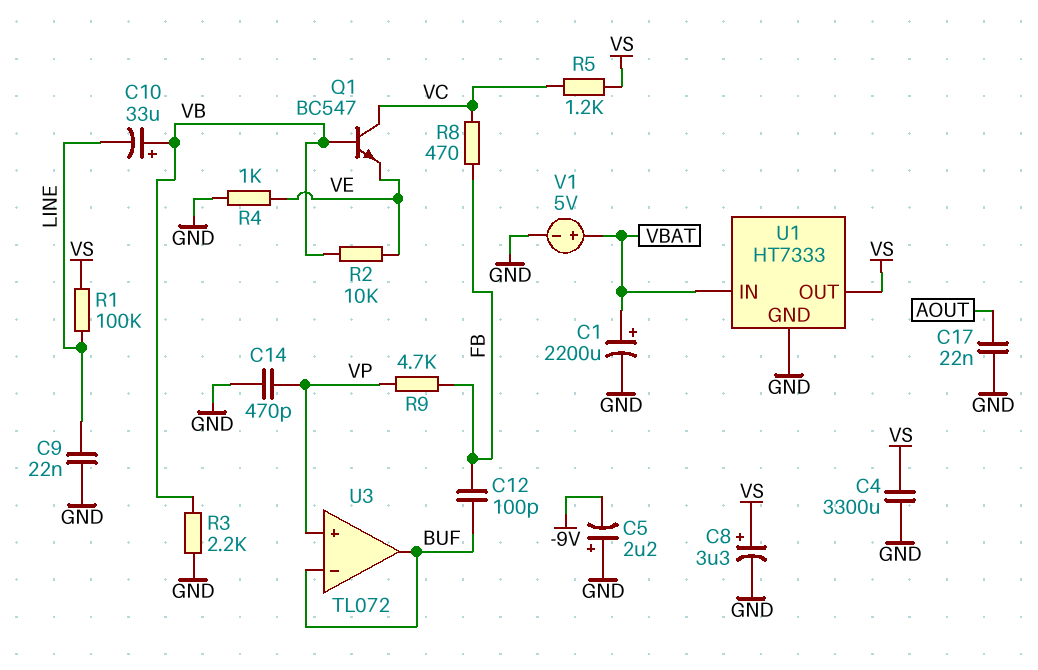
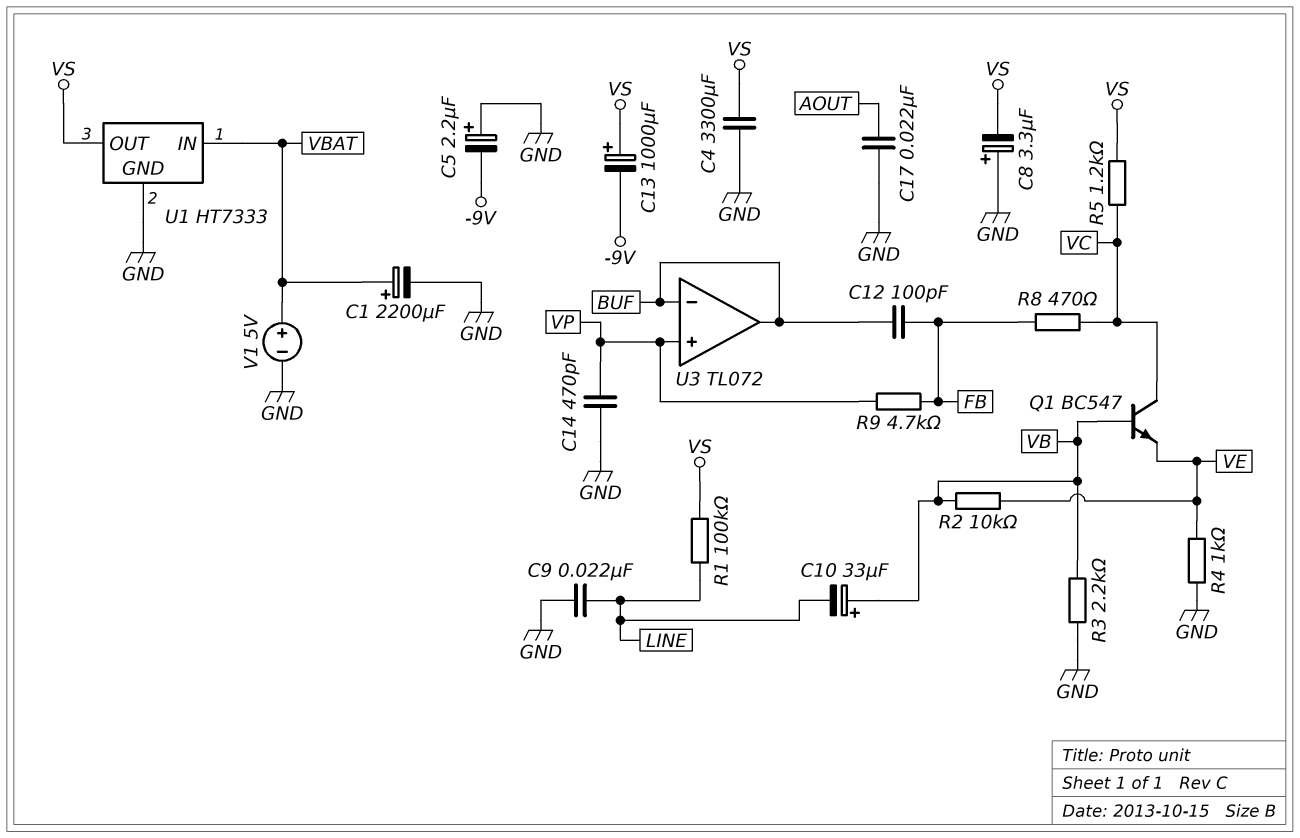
C8: 3.3uF (plus VS, minus GND) -> 3.3uF (plus GND, minus VS)
C13: none -> 1000uF (plus VS, minus -9V)

